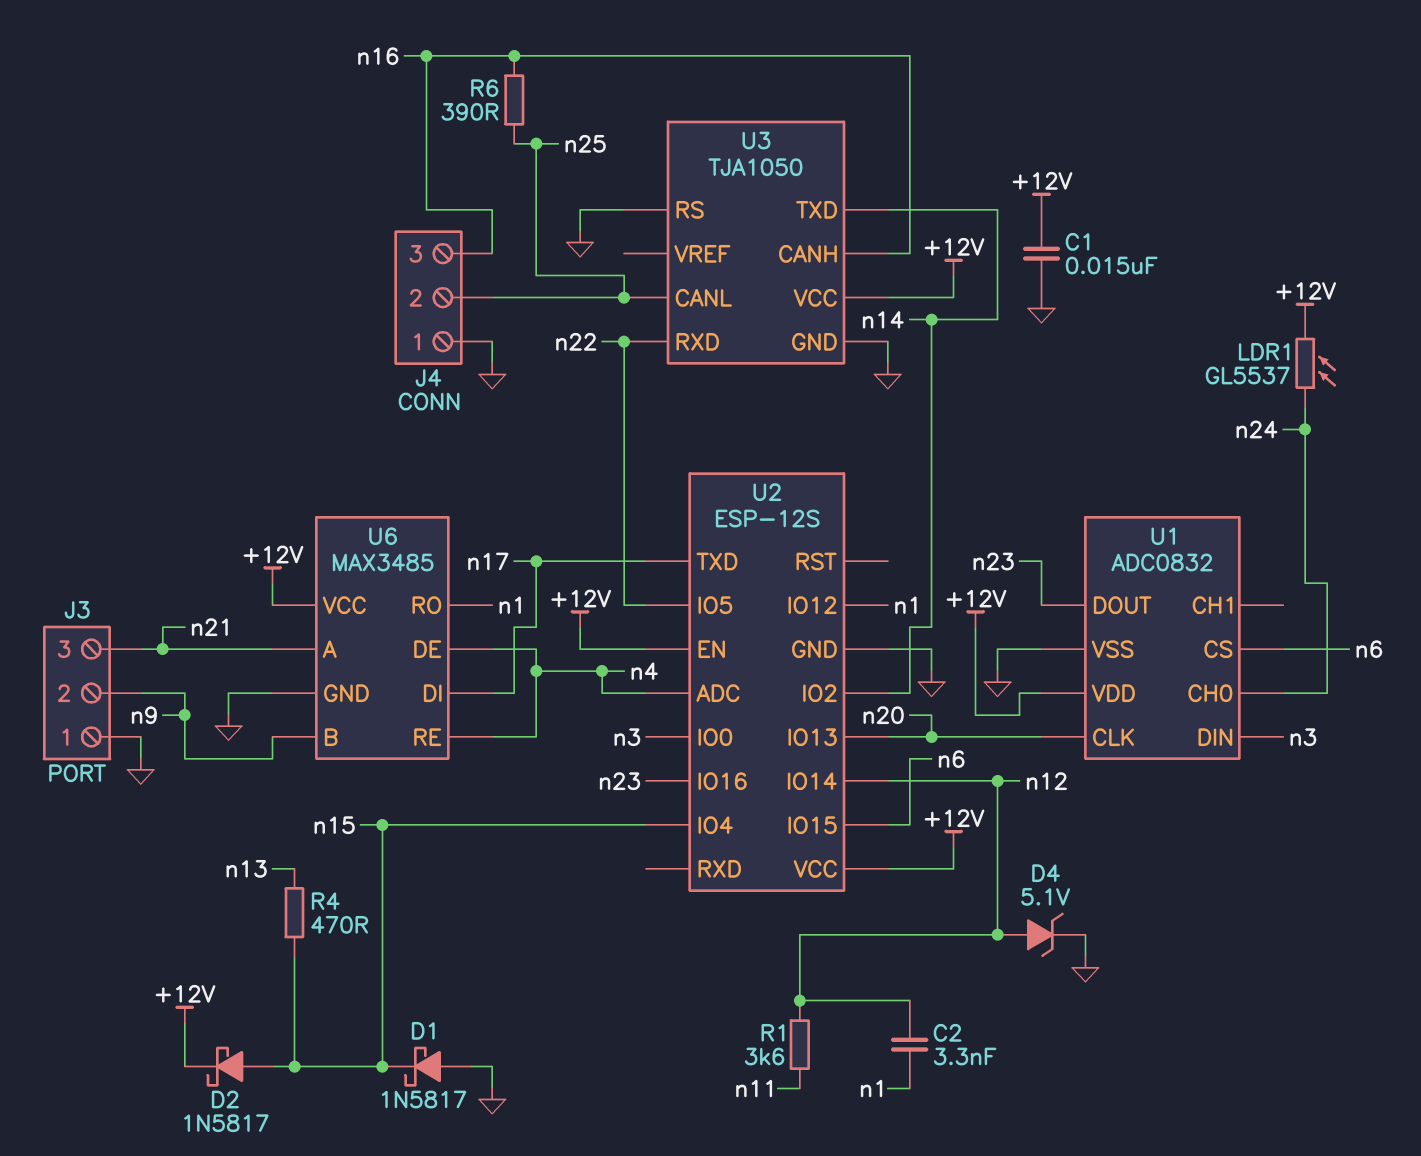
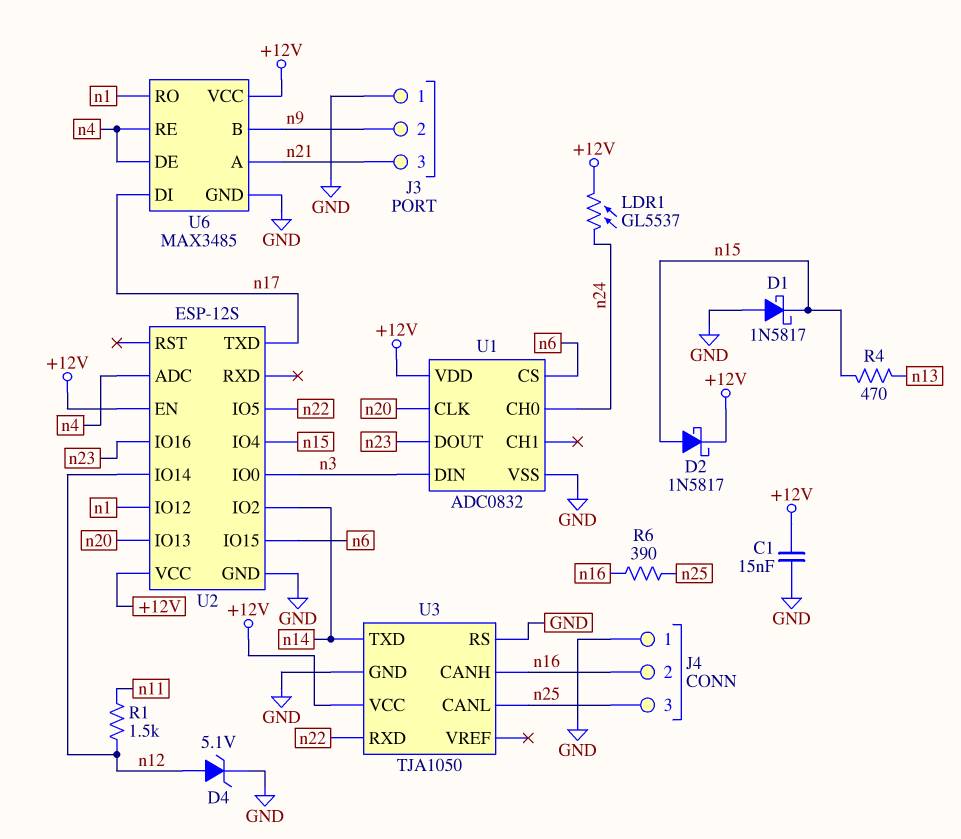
C2: 3.3nF (n1, n12) -> none
J4 pin 2: n25 -> n16
J4 pin 3: n16 -> n25
R1: 3.6k (n11, n12) -> 1.5k (n11, n12)

